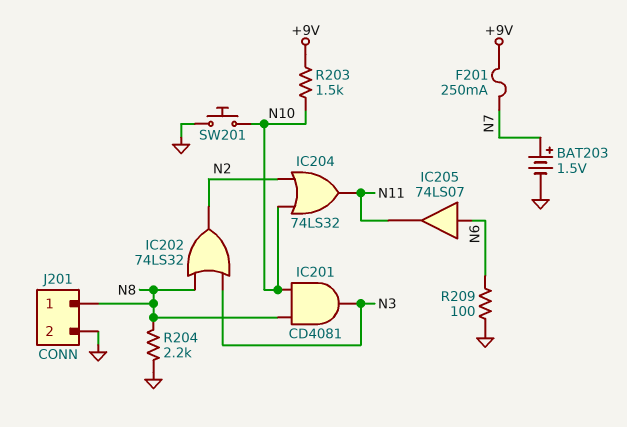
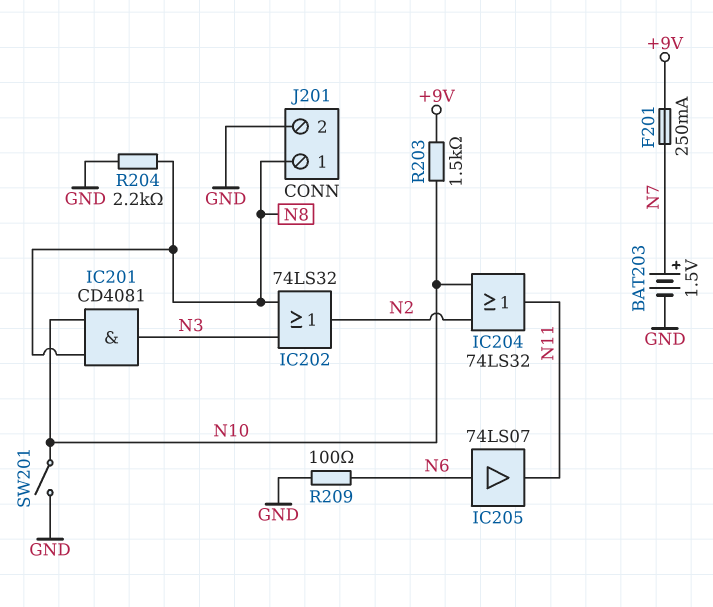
SW201: button (GND, N10) -> switch (GND, N10)

